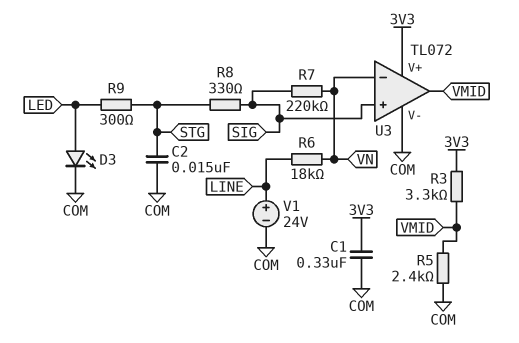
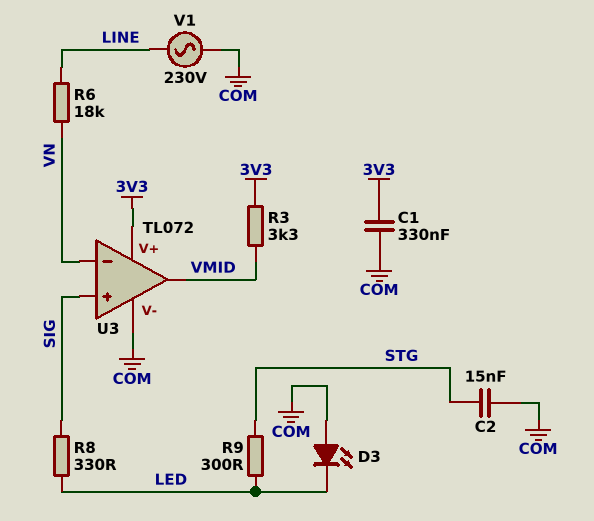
D3: LED (A LED, K COM) -> LED (A COM, K LED)
R5: 2.4k (COM, VMID) -> none
R7: 220k (SIG, VN) -> none
R8: 330 (SIG, STG) -> 330 (LED, SIG)
V1: 24V (plus LINE, minus COM) -> AC 230V (COM, LINE)

